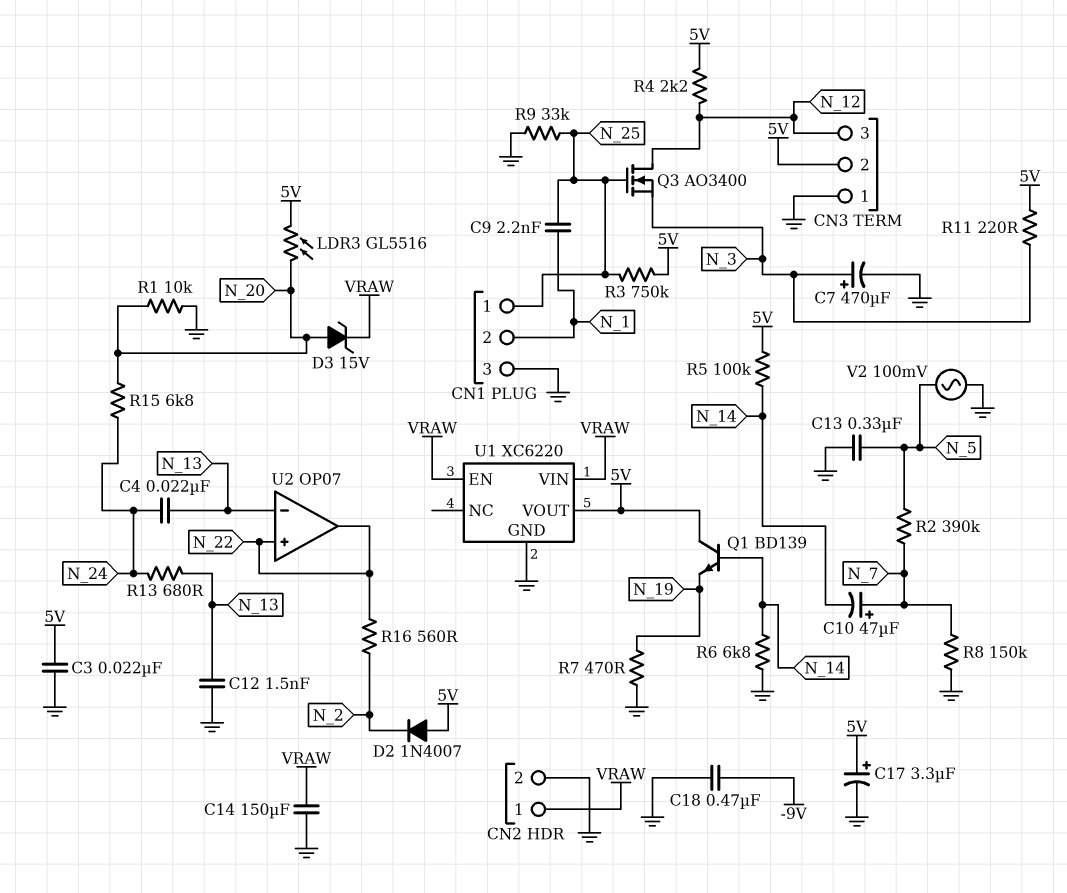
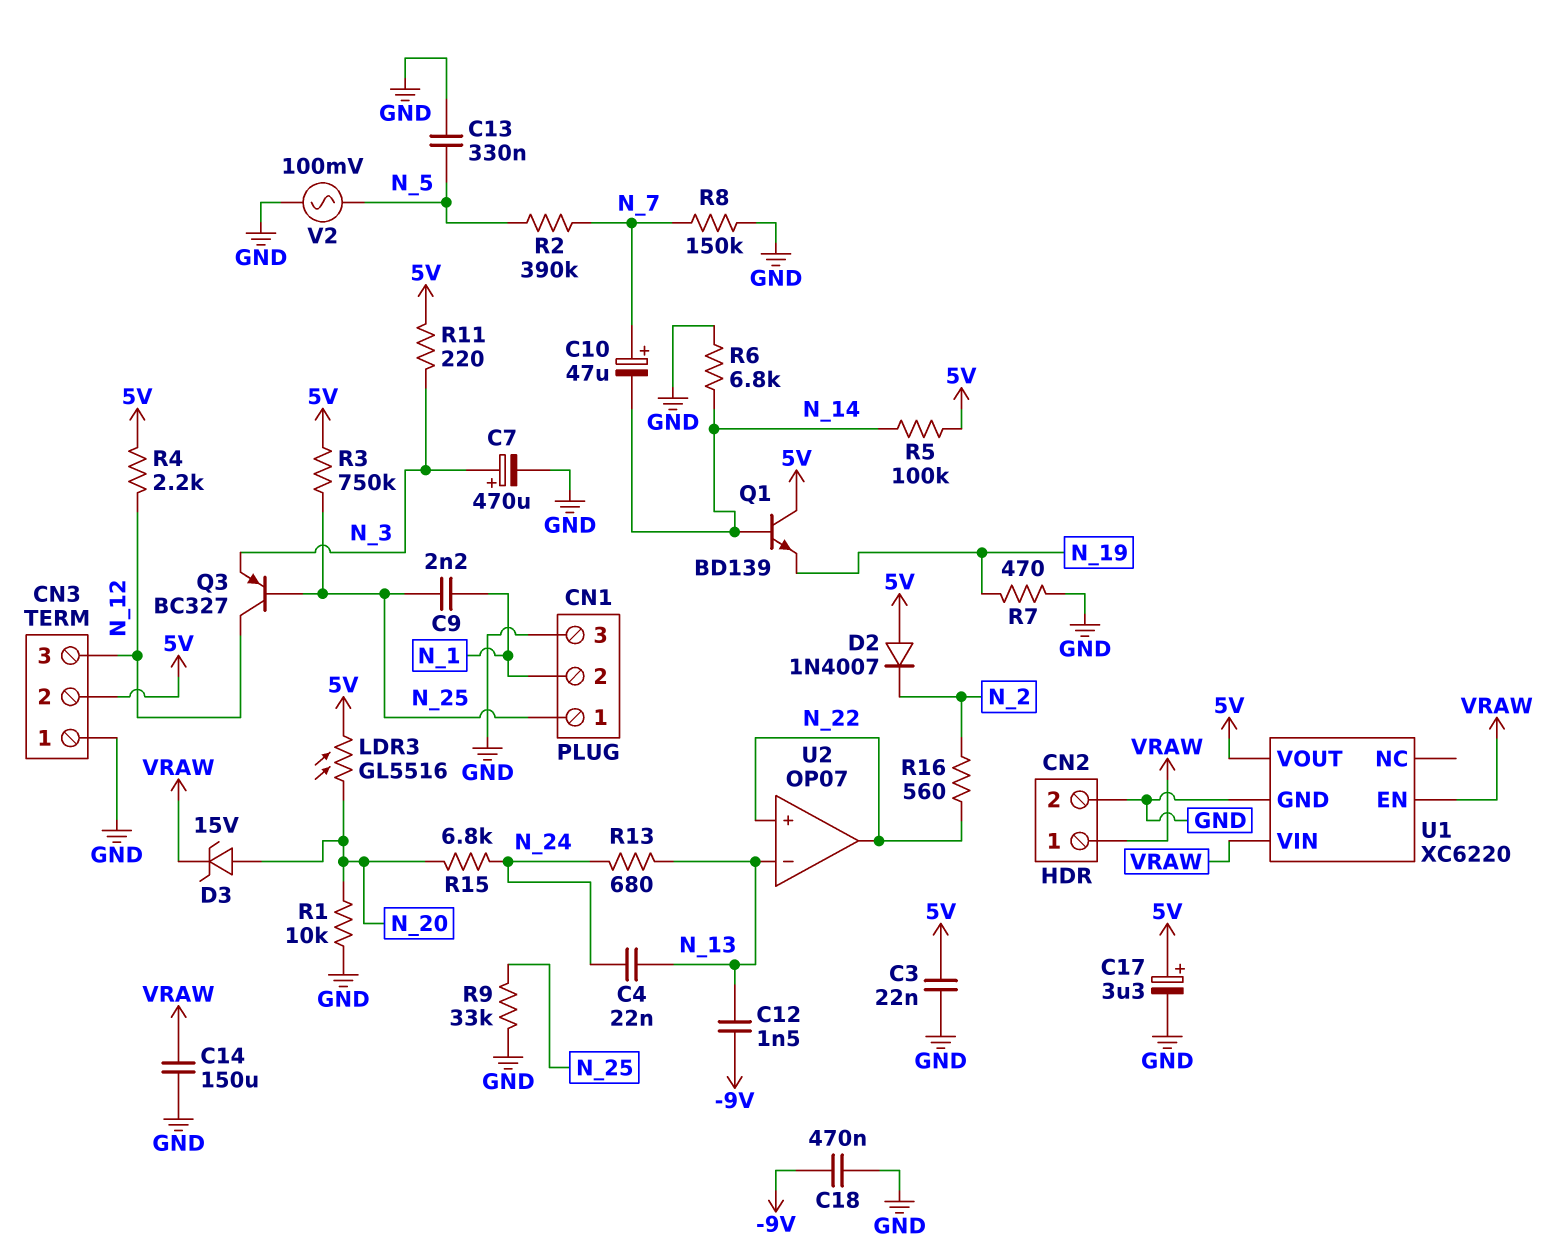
C12: 1.5nF (GND, N_13) -> 1.5nF (-9V, N_13)
Q3: NMOS AO3400 (G N_25, D N_12, S N_3) -> PNP BC327 (B N_25, C N_12, E N_3)

